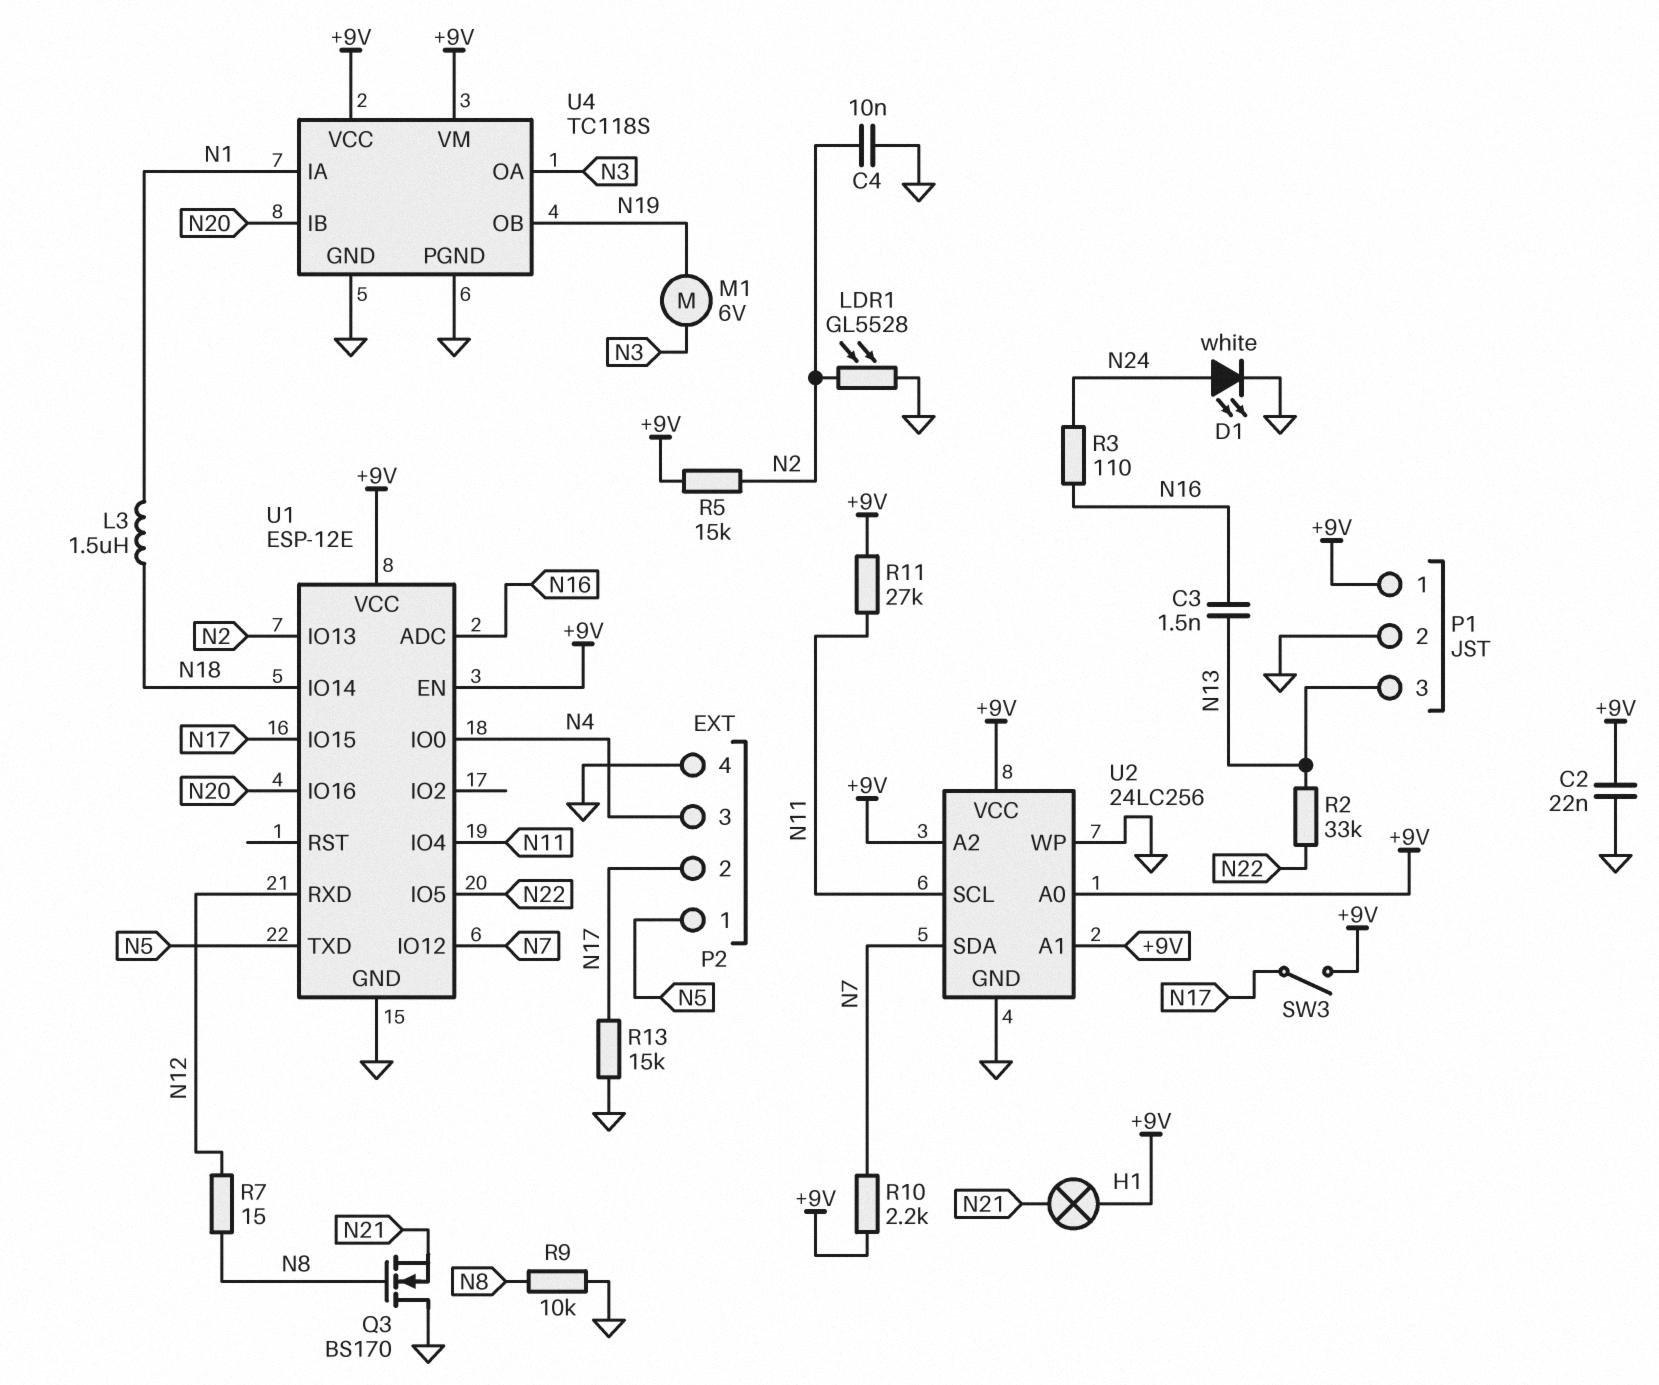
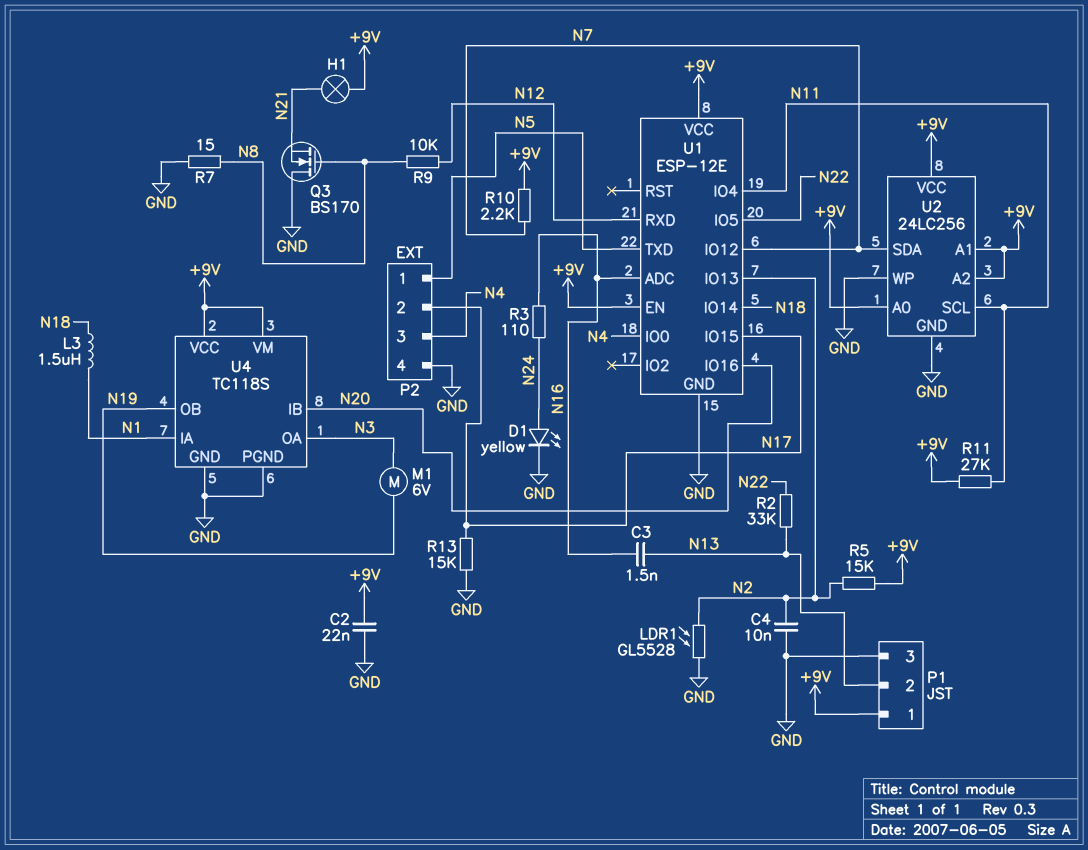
D1: LED white (A N24, K GND) -> LED yellow (A N24, K GND)
P1 pin 2: GND -> N13
P1 pin 3: N13 -> GND
R7: 15 (N8, N12) -> 15 (GND, N8)
R9: 10k (GND, N8) -> 10k (N8, N12)
SW3: switch (+9V, N17) -> none

